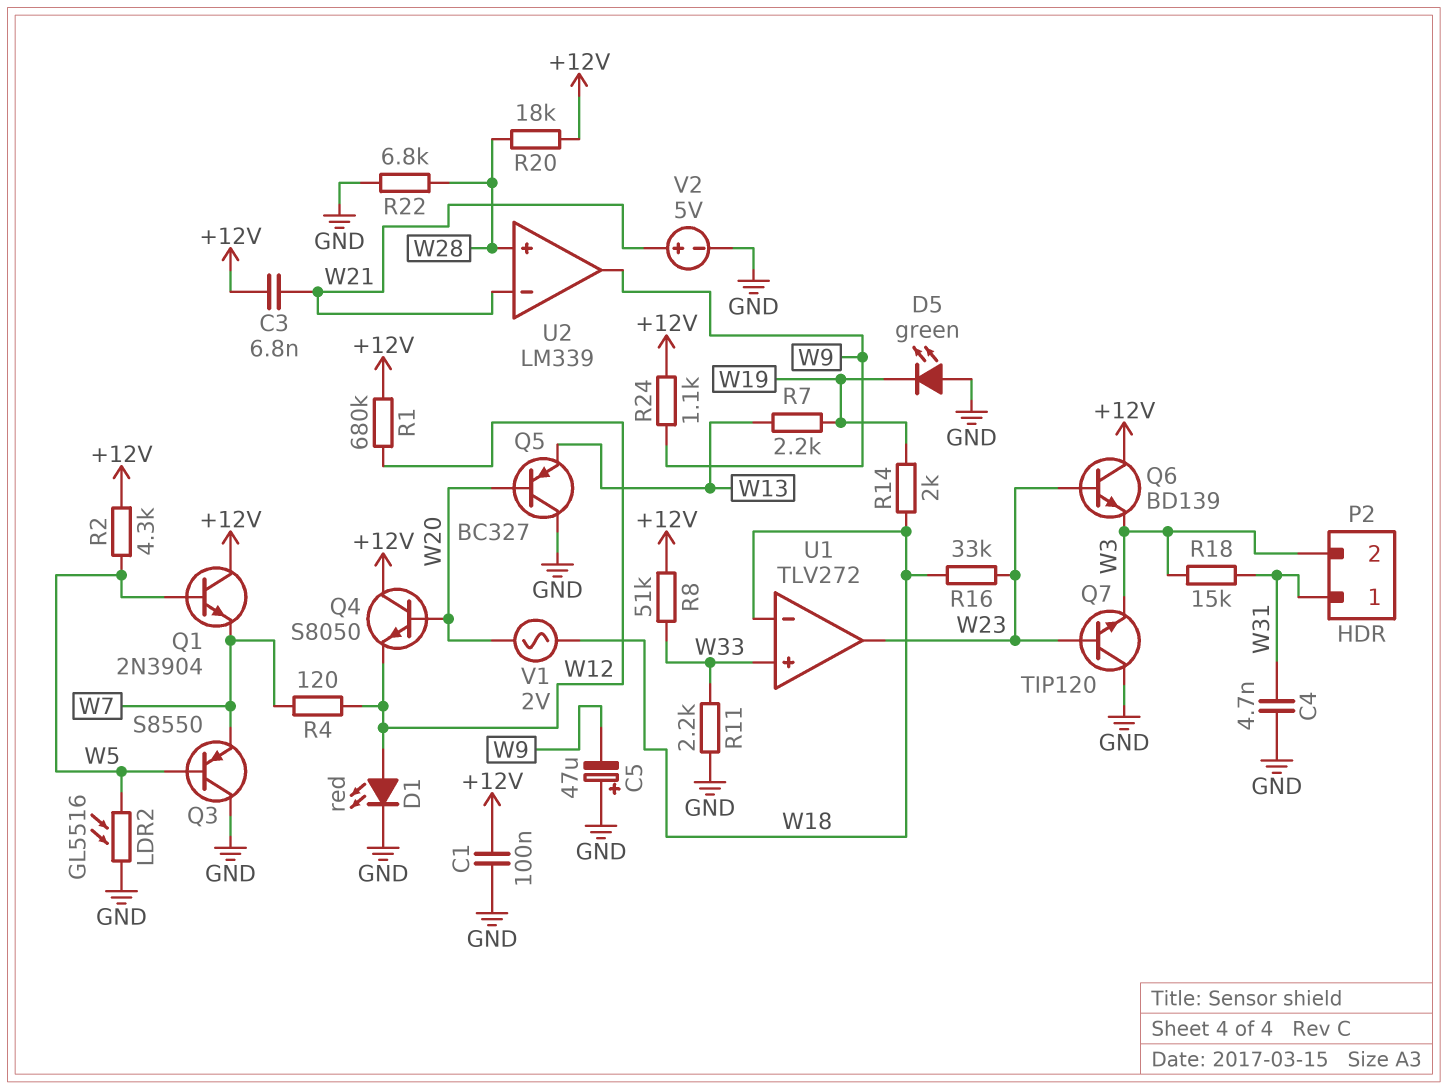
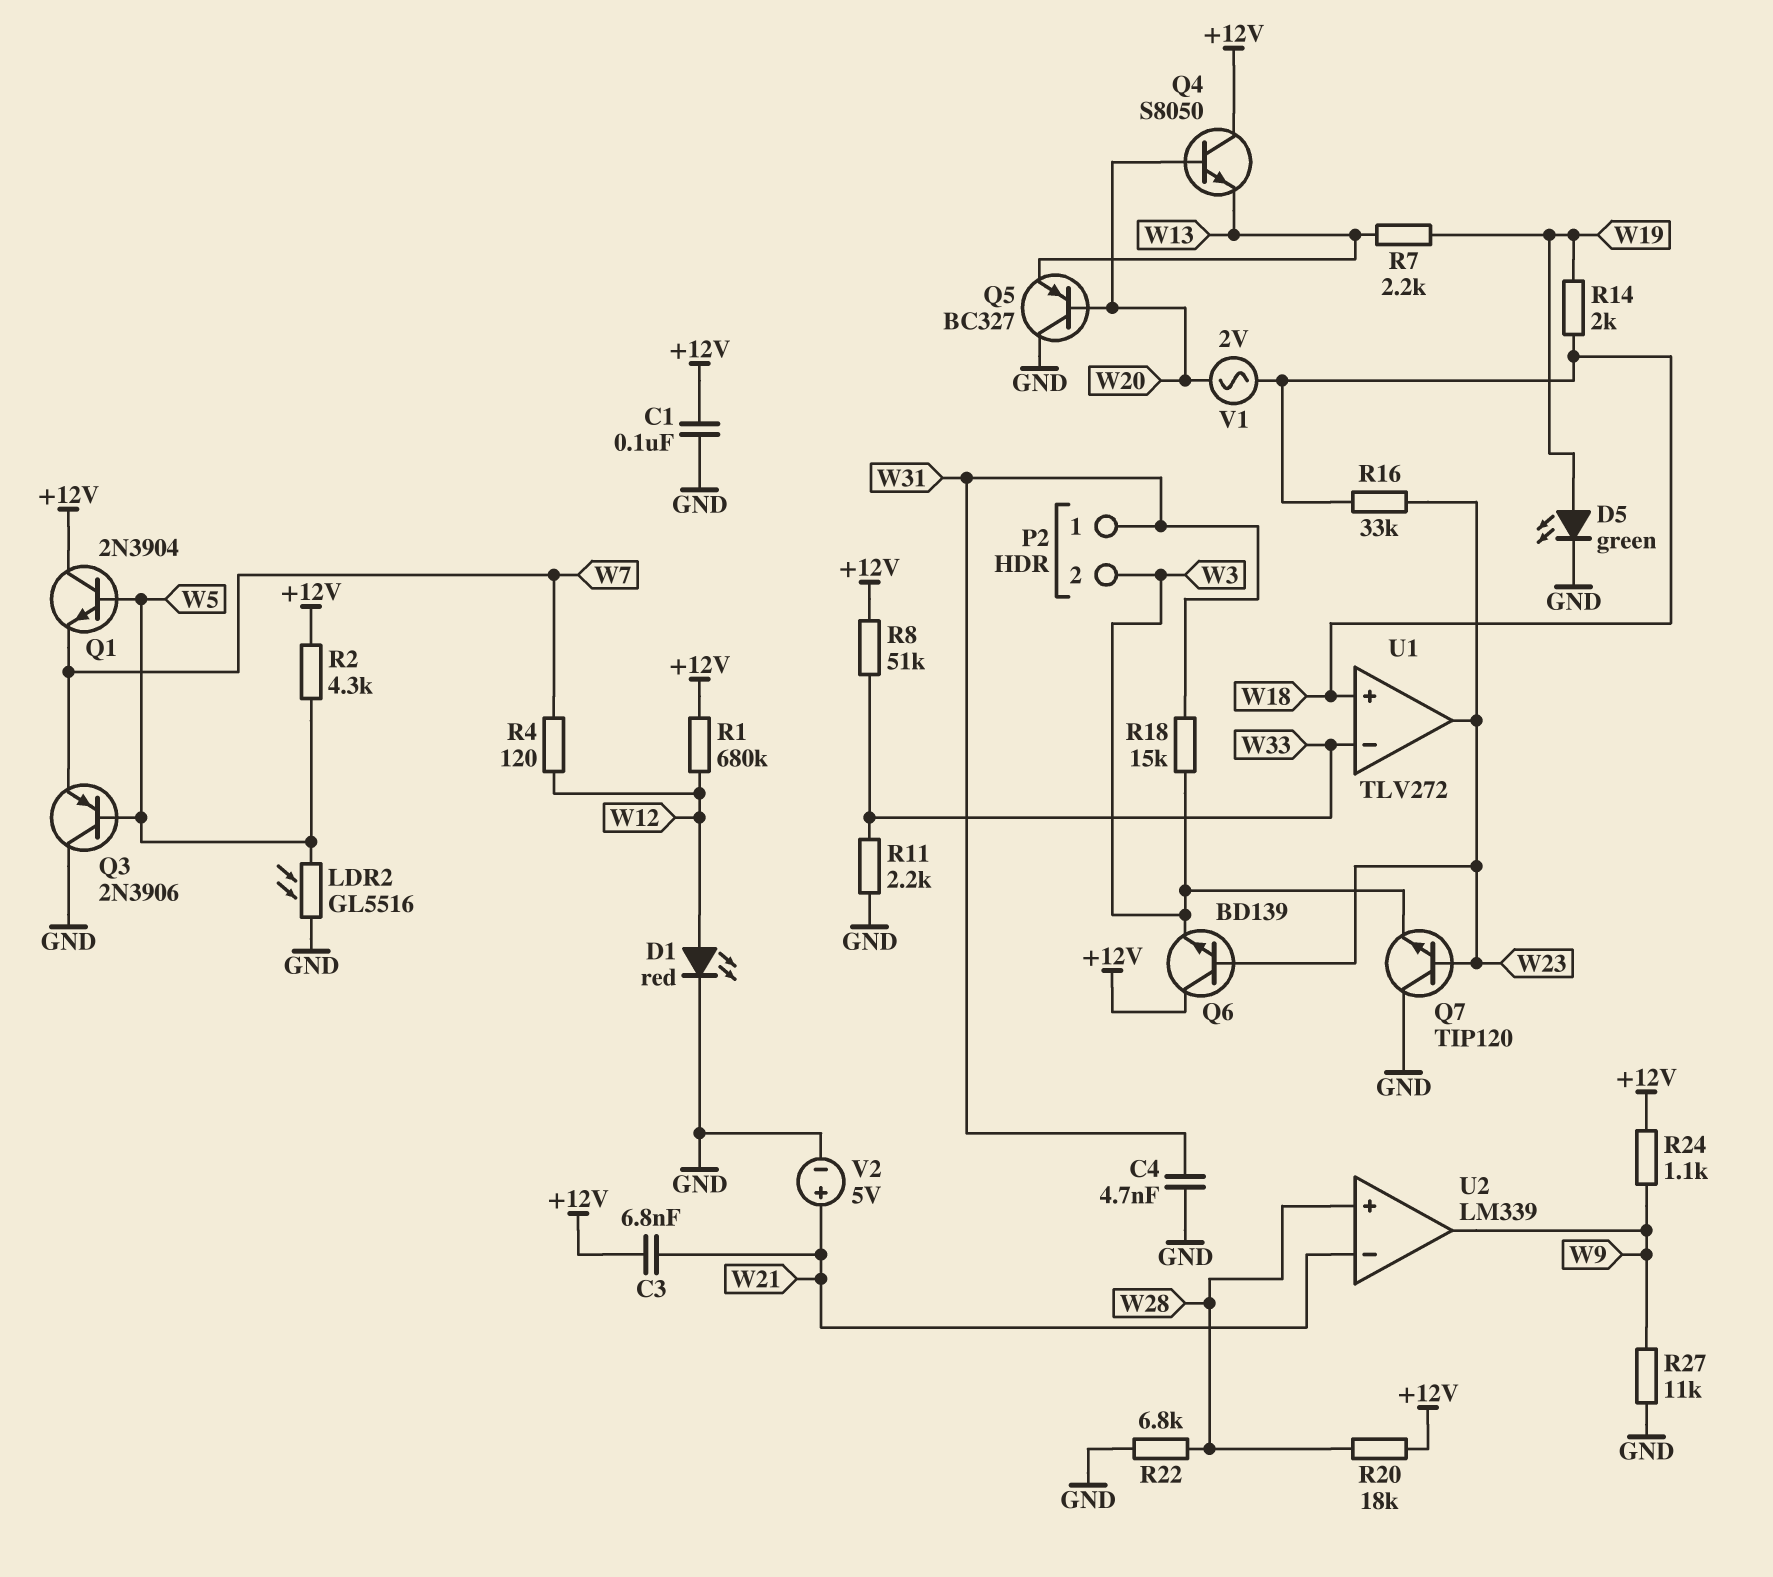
C5: 47uF (plus GND, minus W9) -> none
D5: LED green (A GND, K W19) -> LED green (A W19, K GND)
Q3: PNP S8550 (B W5, C GND, E W7) -> PNP 2N3906 (B W5, C GND, E W7)
Q4: NPN S8050 (B W20, C +12V, E W12) -> NPN S8050 (B W20, C +12V, E W13)
R27: none -> 11k (GND, W9)
U1 pin in+: W33 -> W18
U1 pin in-: W18 -> W33

